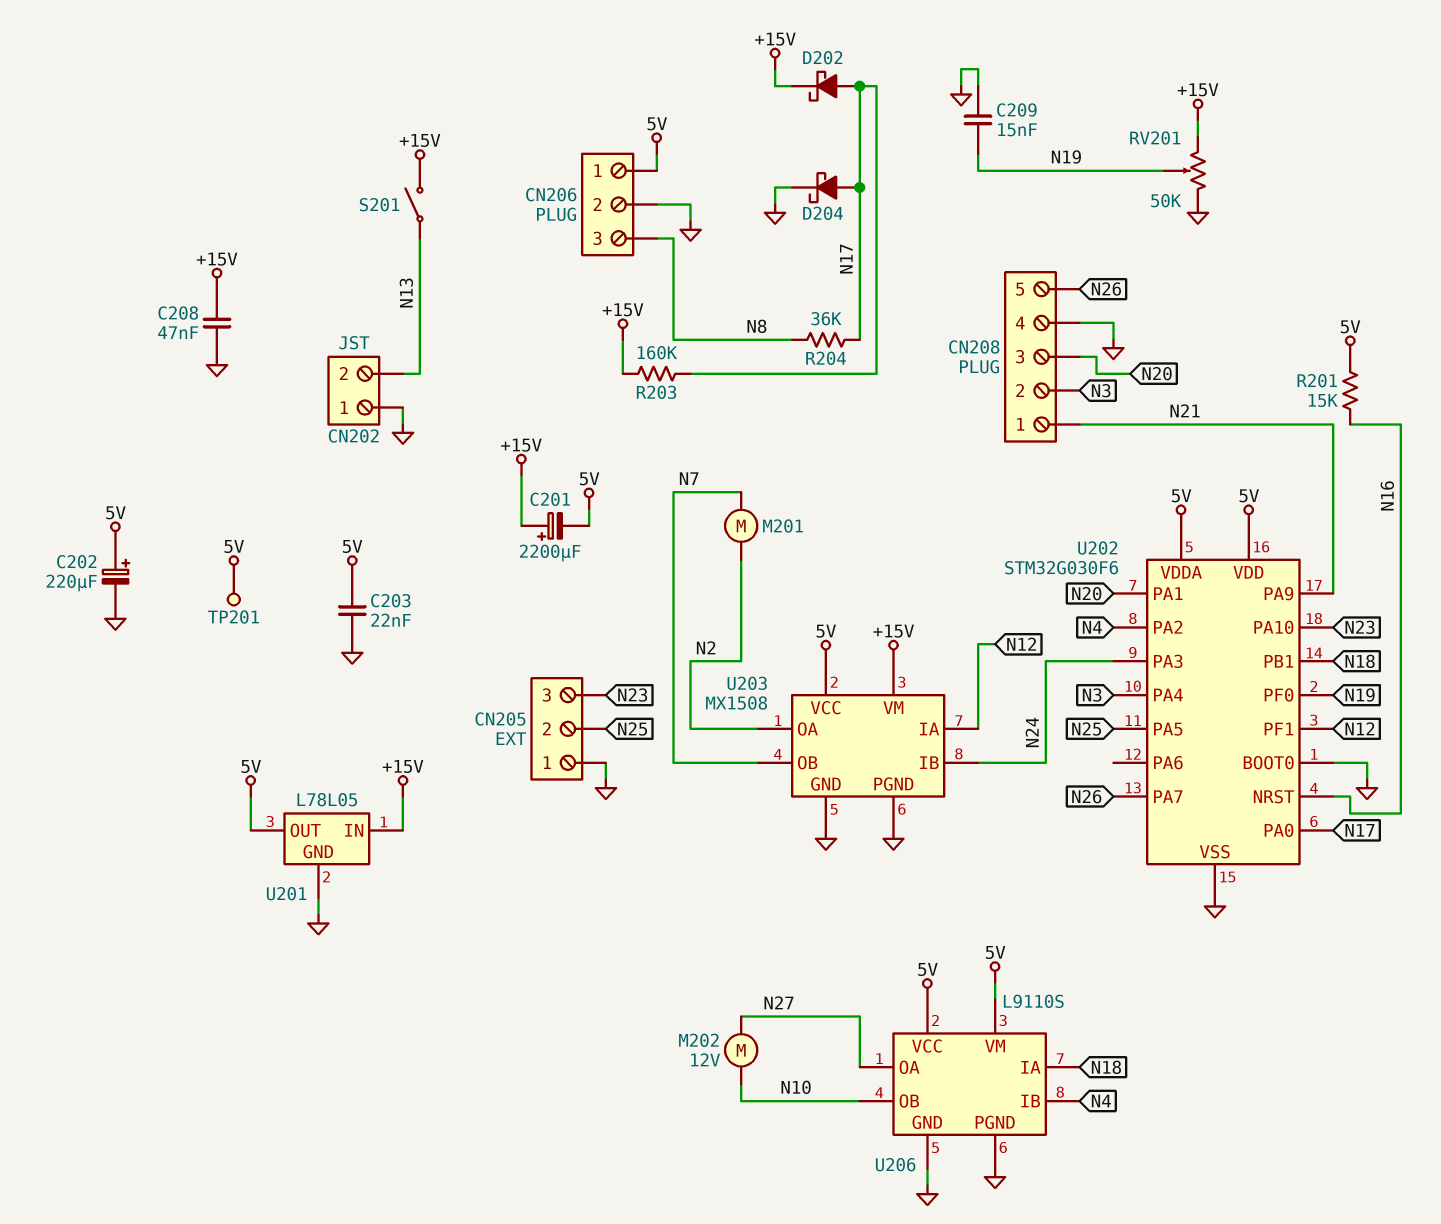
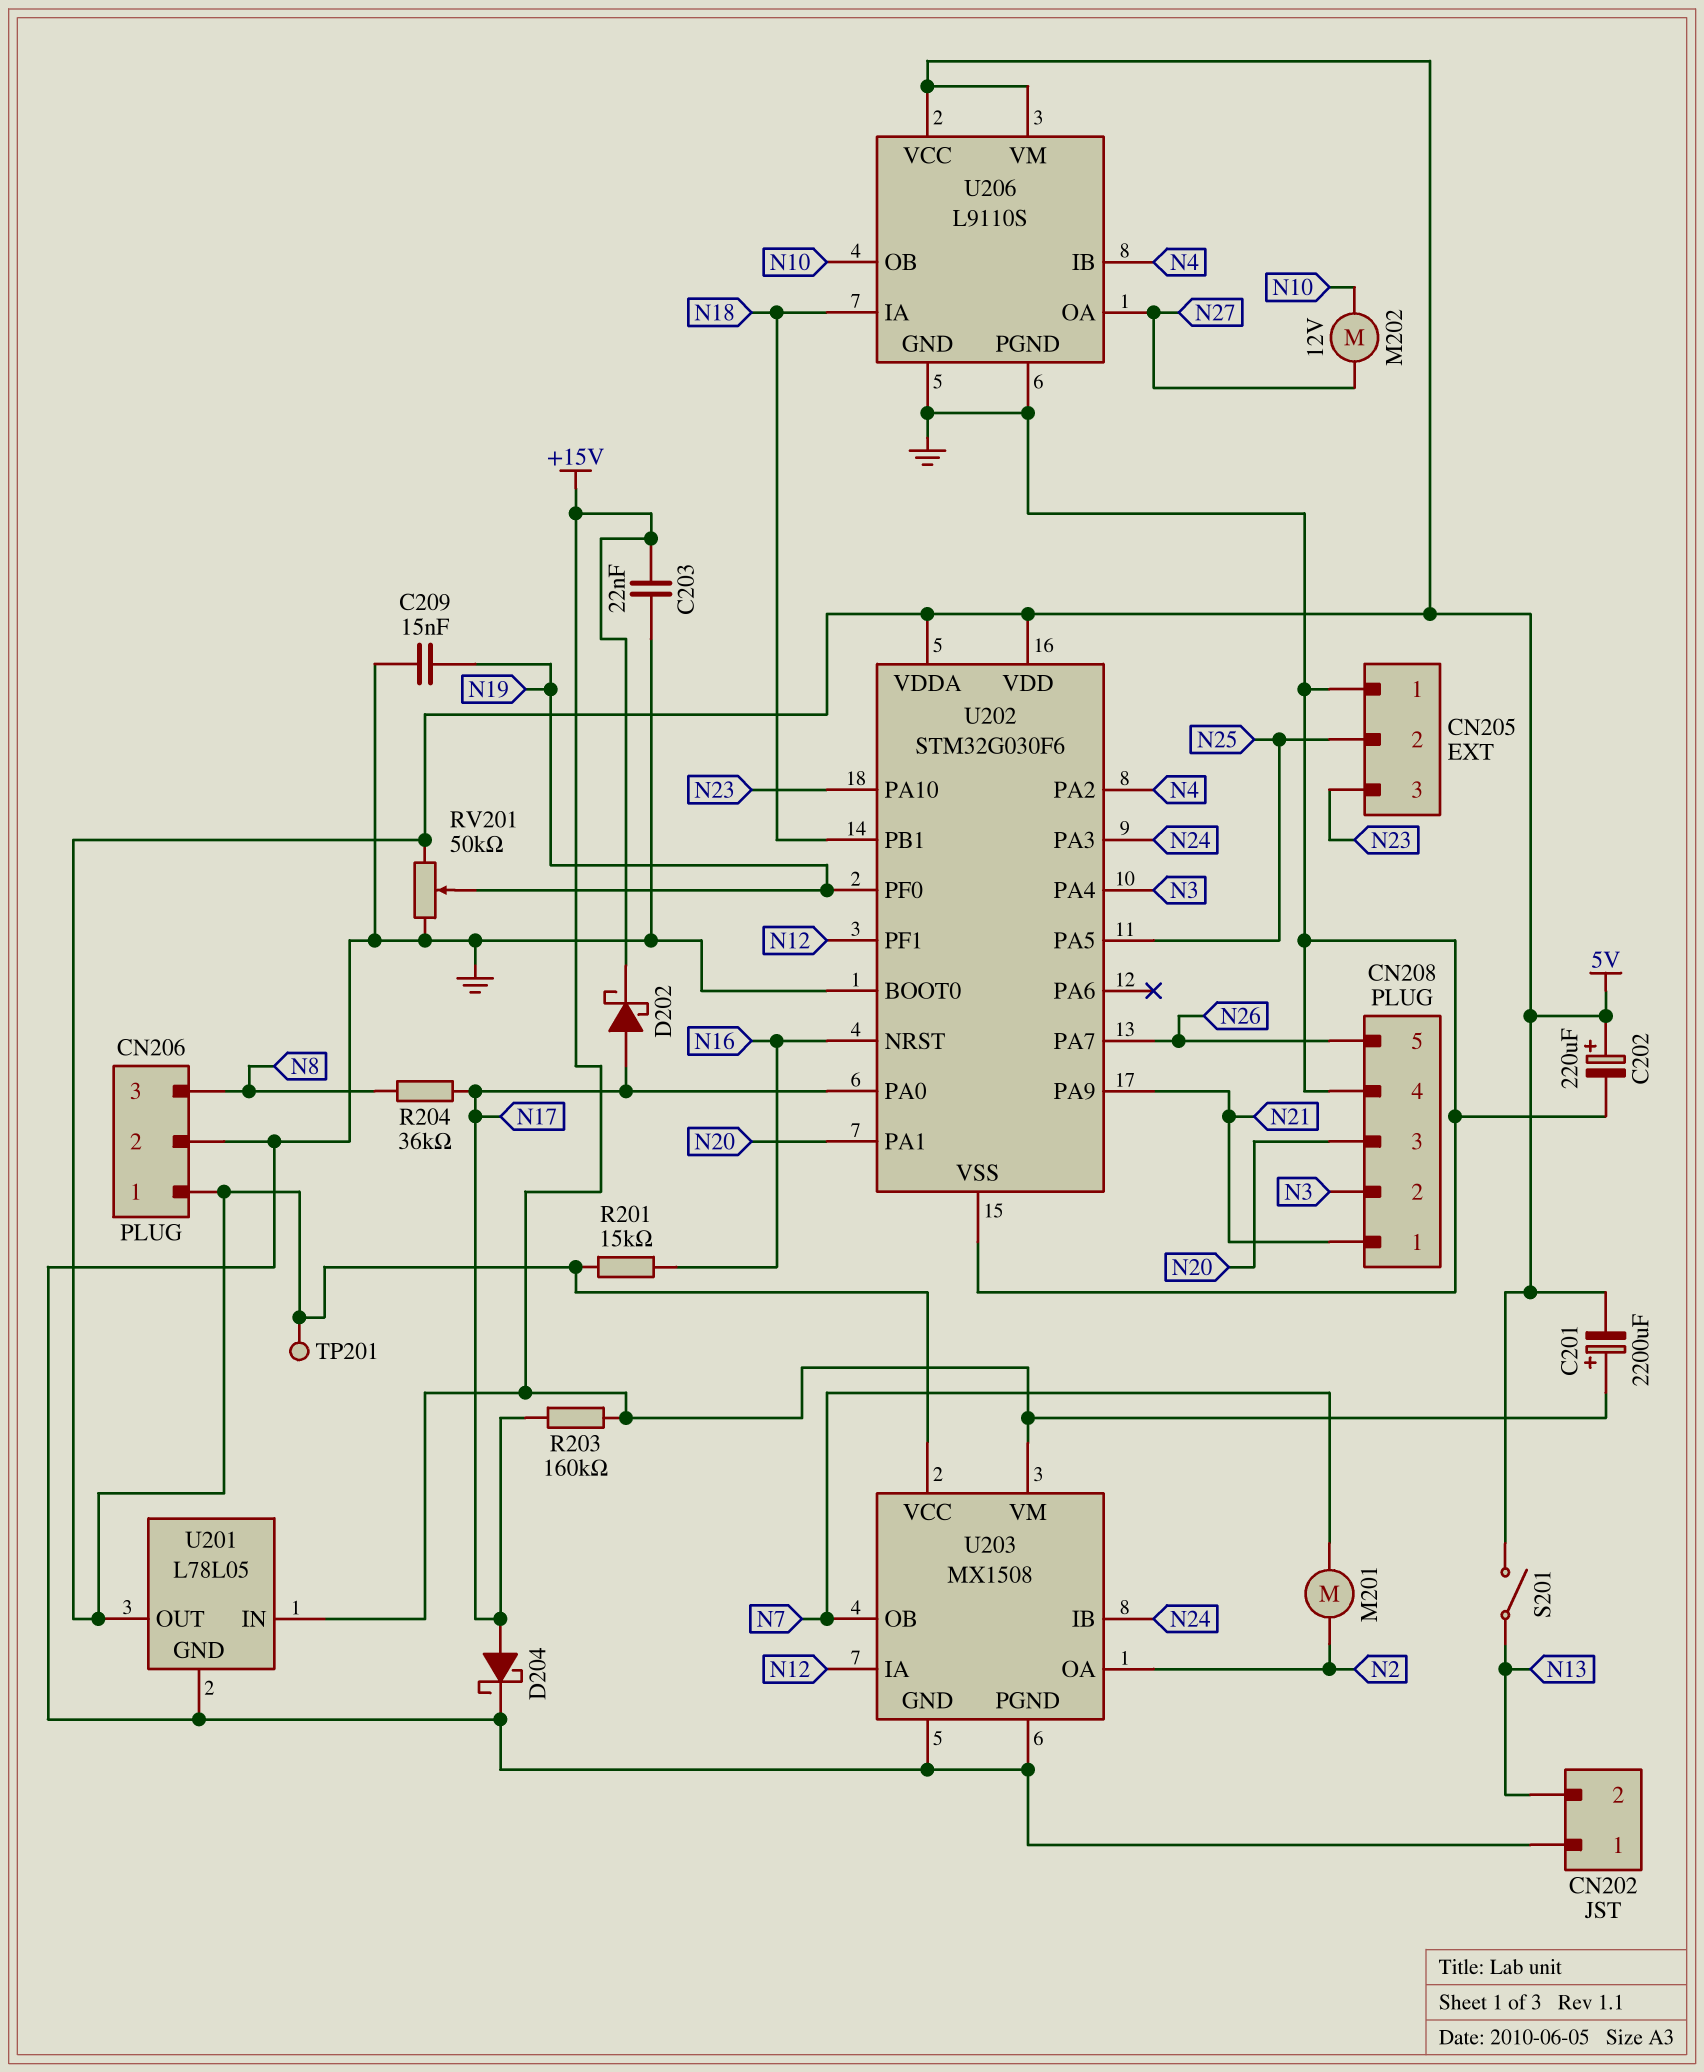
C203: 22nF (5V, GND) -> 22nF (+15V, GND)
C208: 47nF (+15V, GND) -> none
RV201: 50k (+15V, GND, wiper N19) -> 50k (5V, GND, wiper N19)
S201: switch (+15V, N13) -> switch (5V, N13)

